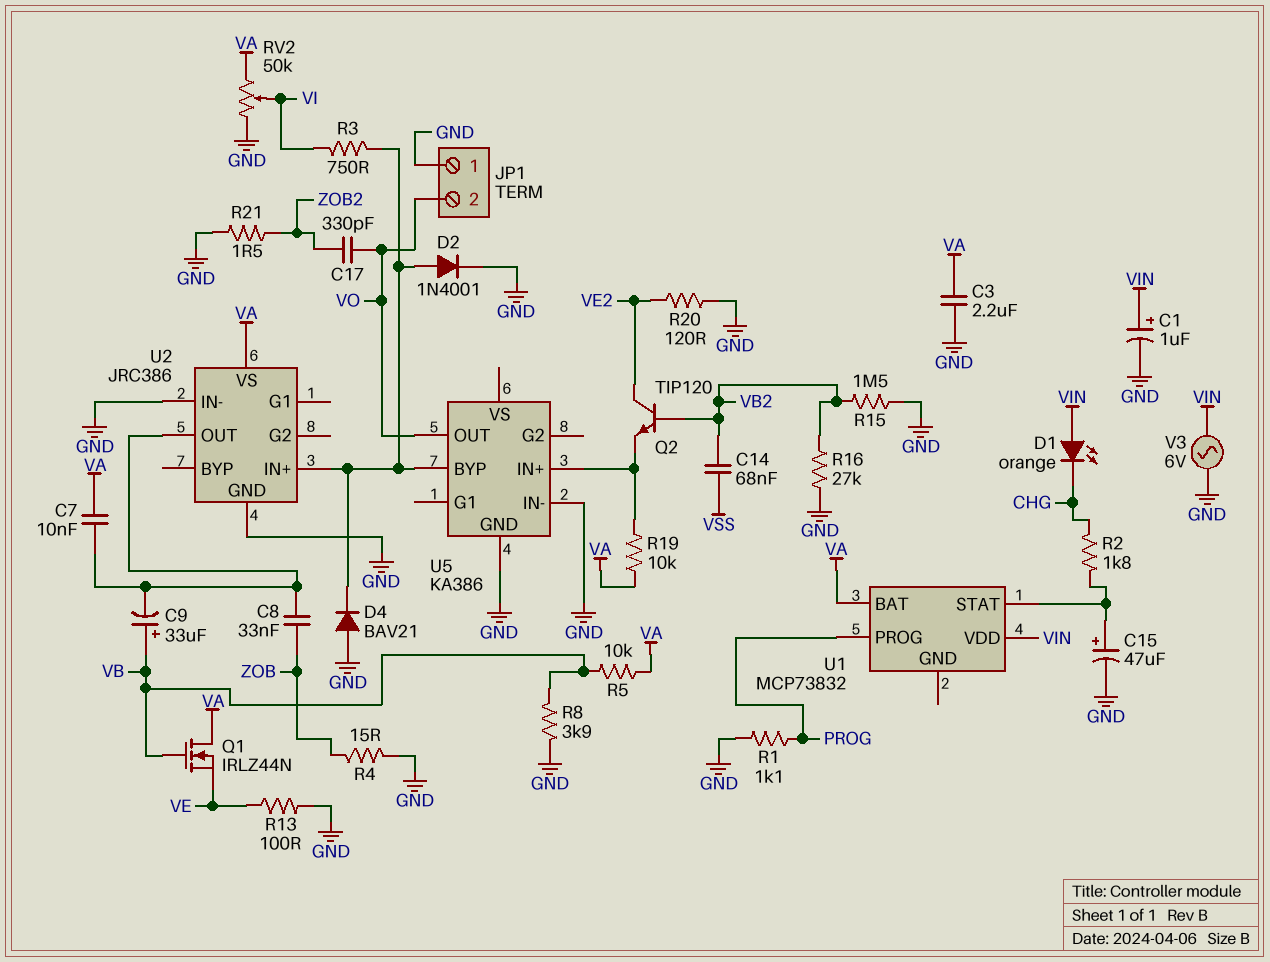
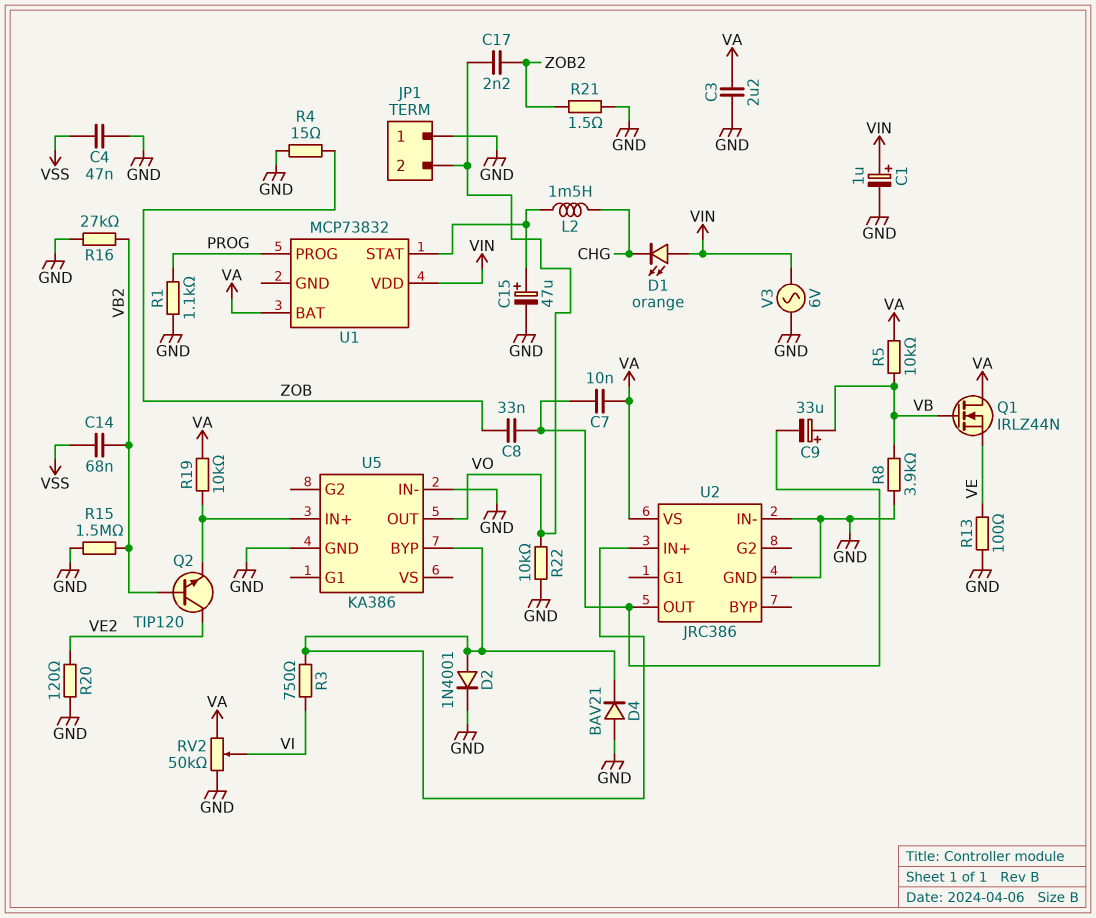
C4: none -> 47nF (GND, VSS)
C17: 330pF (VO, ZOB2) -> 2.2nF (VO, ZOB2)
L2: none -> 1.5mH (CHG, U1/STAT)
R2: 1.8k (CHG, U1/STAT) -> none
R22: none -> 10k (GND, VO)

